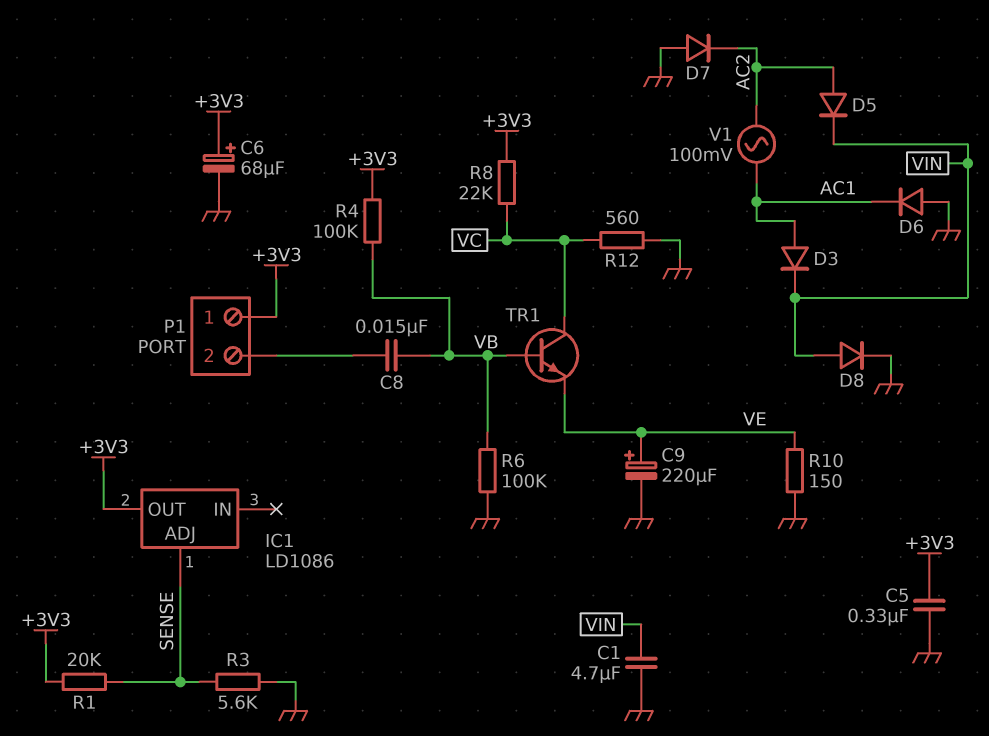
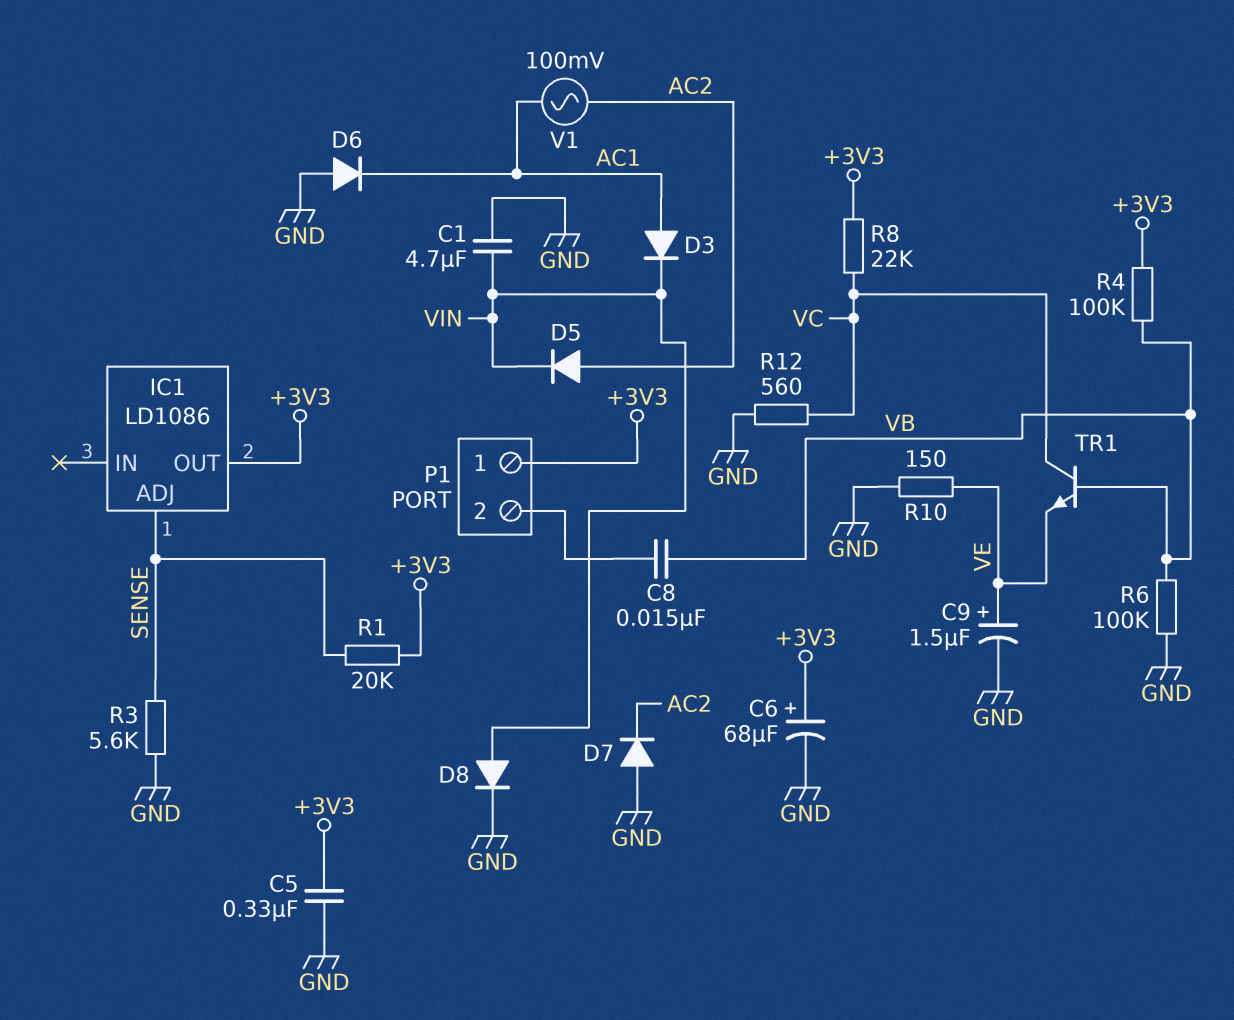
C9: 220uF (plus VE, minus GND) -> 1.5uF (plus VE, minus GND)

